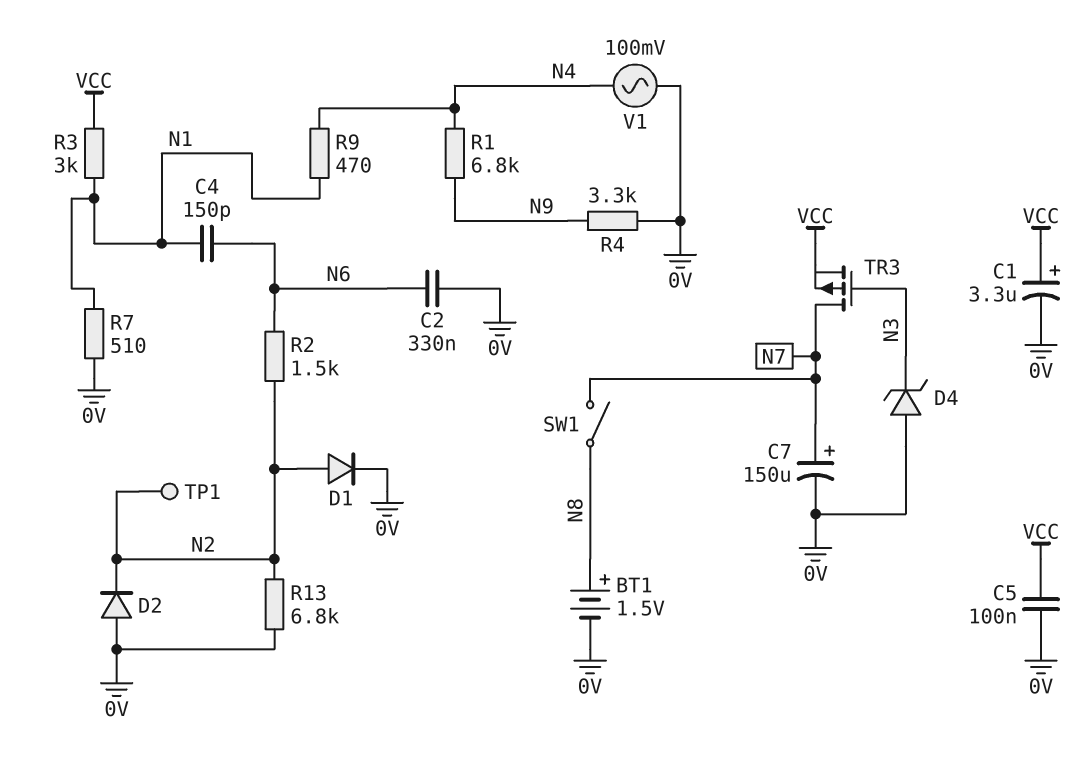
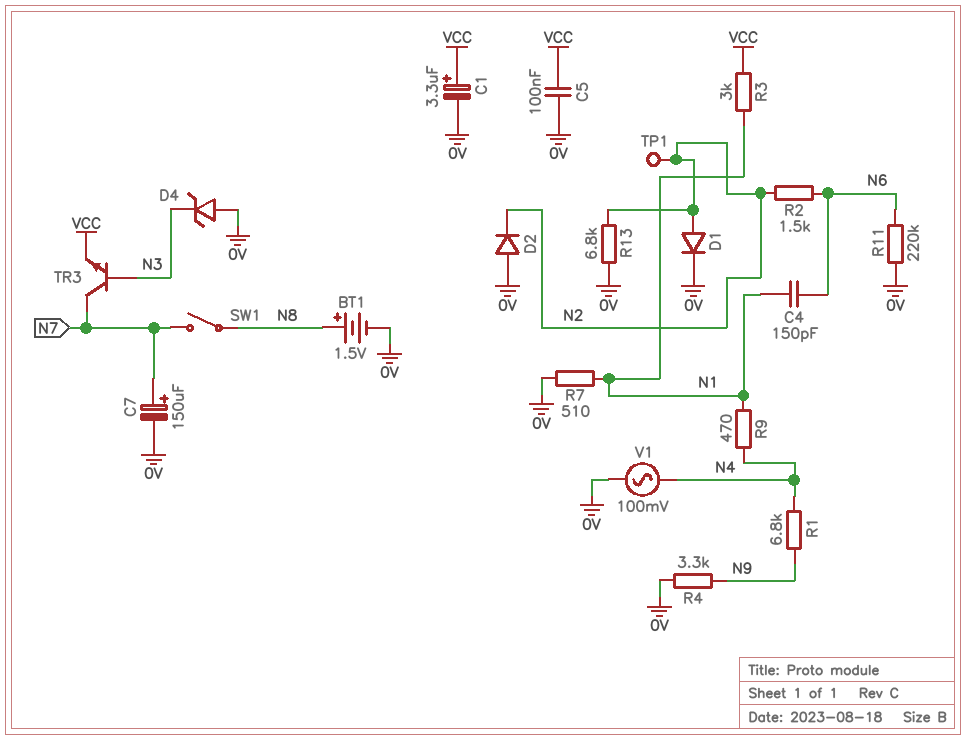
C2: 330nF (0V, N6) -> none
R11: none -> 220k (0V, N6)
TR3: PMOS (G N3, D N7, S VCC) -> NPN (B N3, C N7, E VCC)

